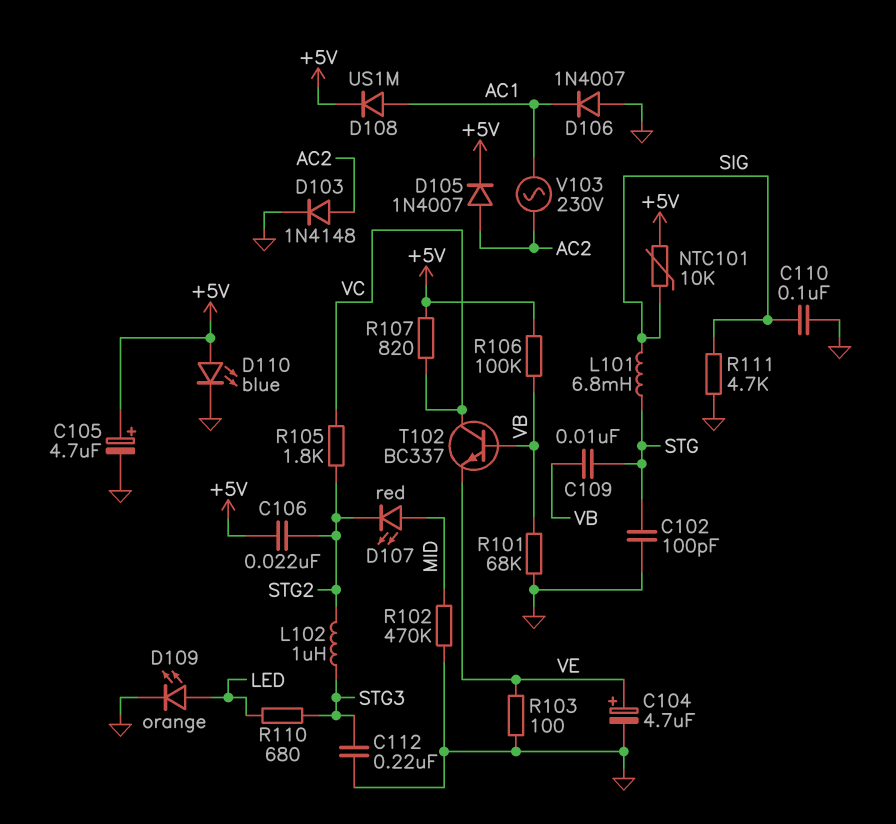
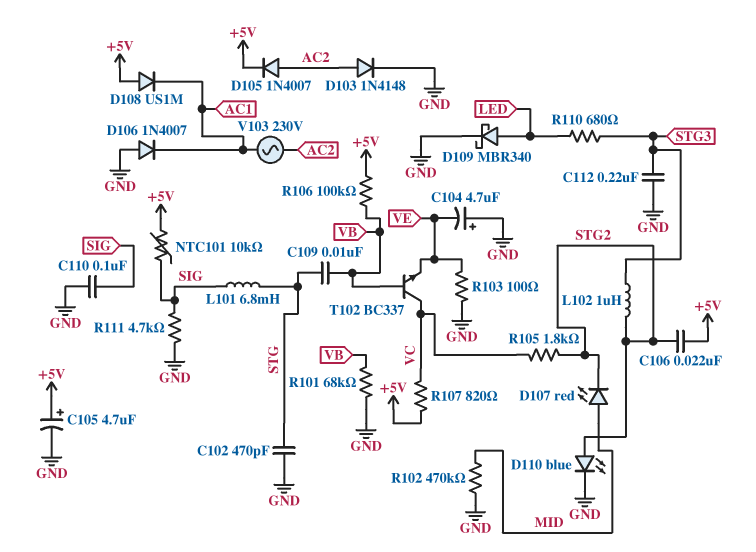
C102: 100pF (GND, STG) -> 470pF (GND, STG)
C104: 4.7uF (plus VE, minus GND) -> 4.7uF (plus GND, minus VE)
D108: diode US1M (A AC1, K +5V) -> diode US1M (A +5V, K AC1)
D109: LED orange (A LED, K GND) -> schottky MBR340 (A LED, K GND)
D110: LED blue (A +5V, K GND) -> LED blue (A STG2, K GND)

